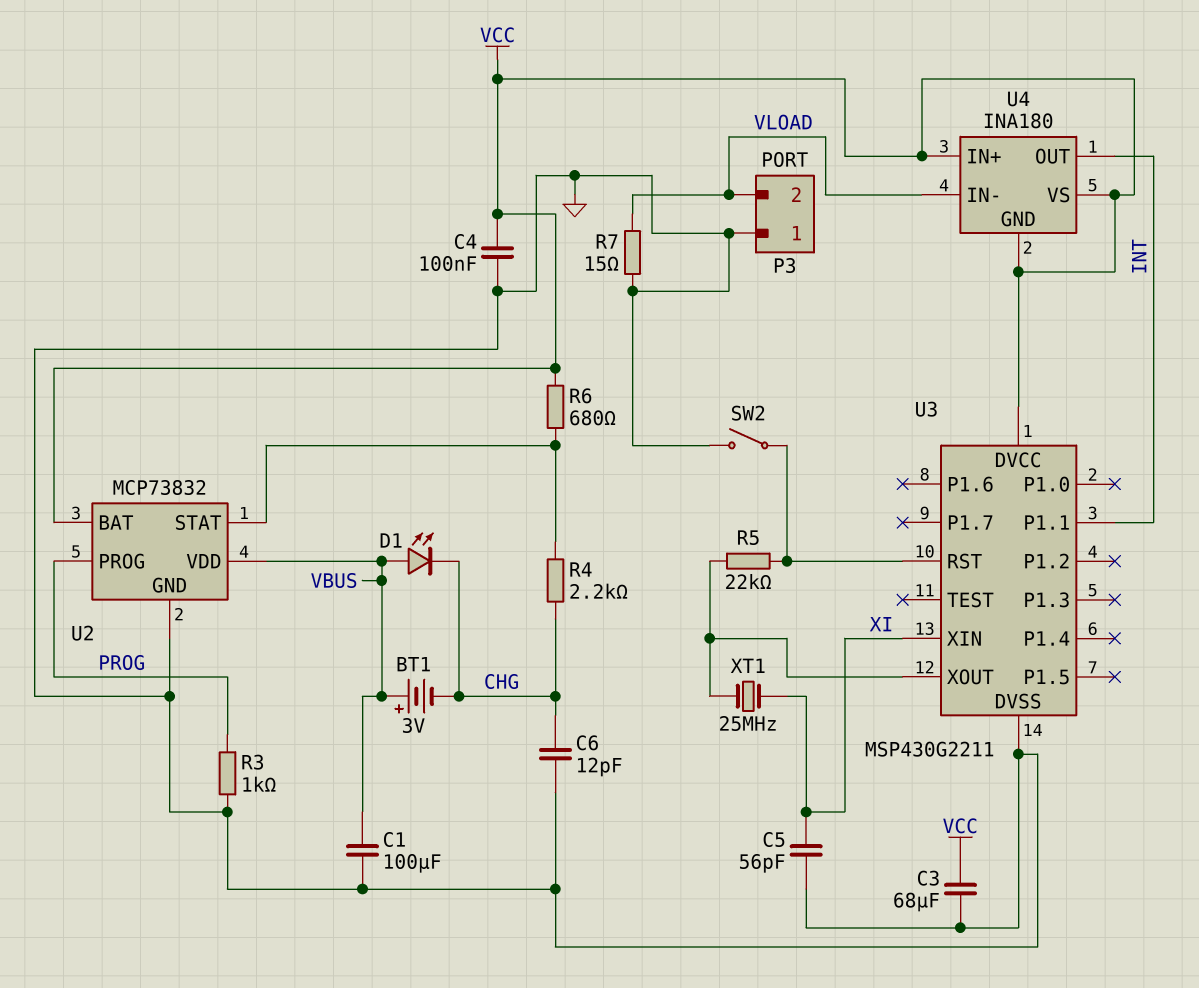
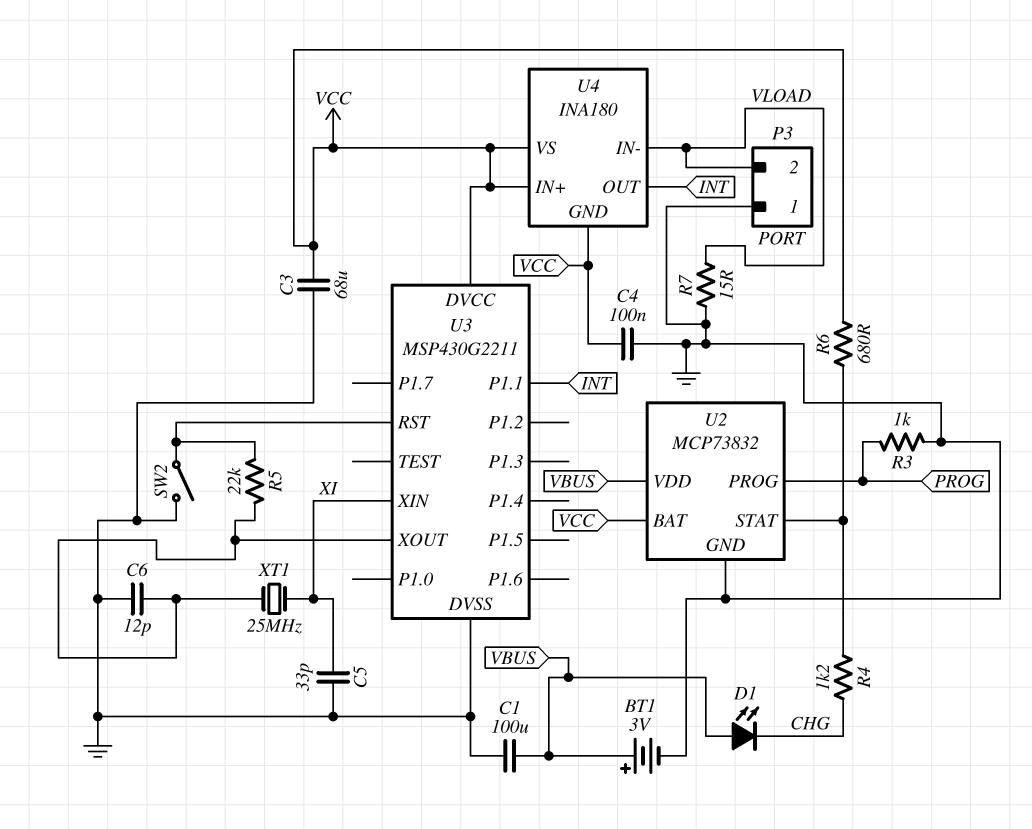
BT1: 3V (plus VBUS, minus CHG) -> 3V (plus VBUS, minus GND)
C5: 56pF (GND, XI) -> 33pF (GND, XI)
C6: 12pF (CHG, GND) -> 12pF (GND, U3/XOUT)
R4: 2.2k (CHG, U2/STAT) -> 1.2k (CHG, U2/STAT)

